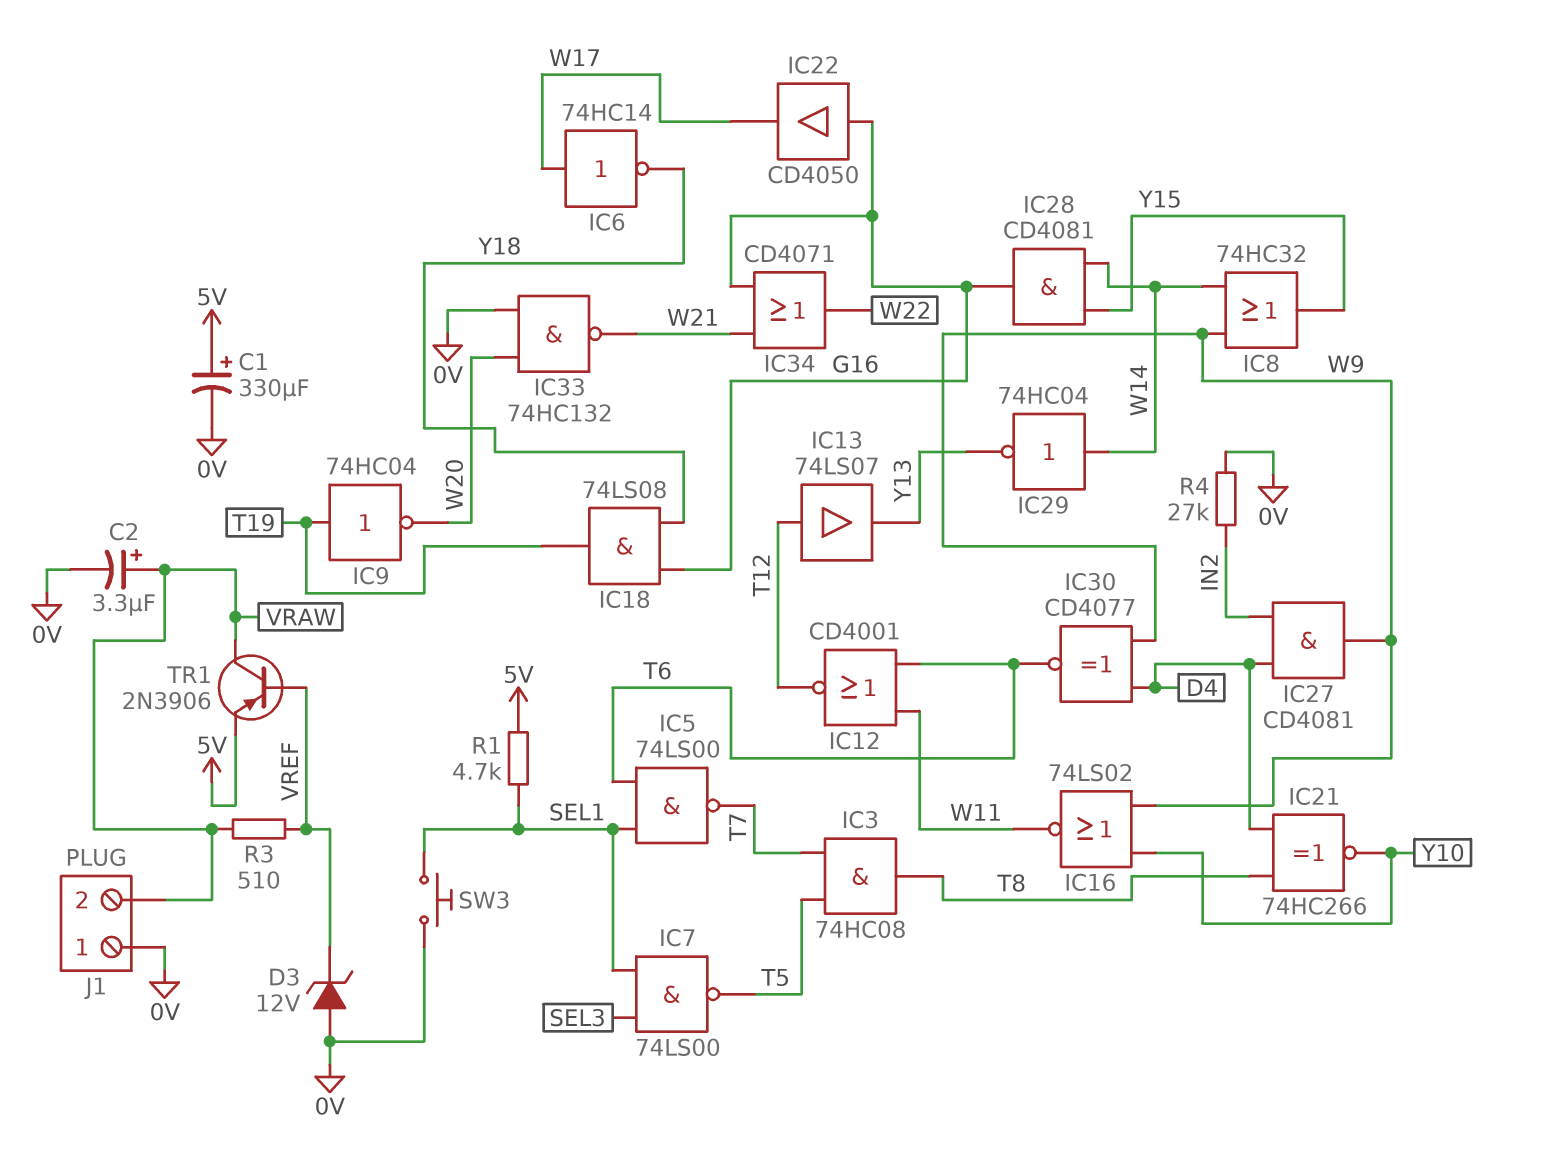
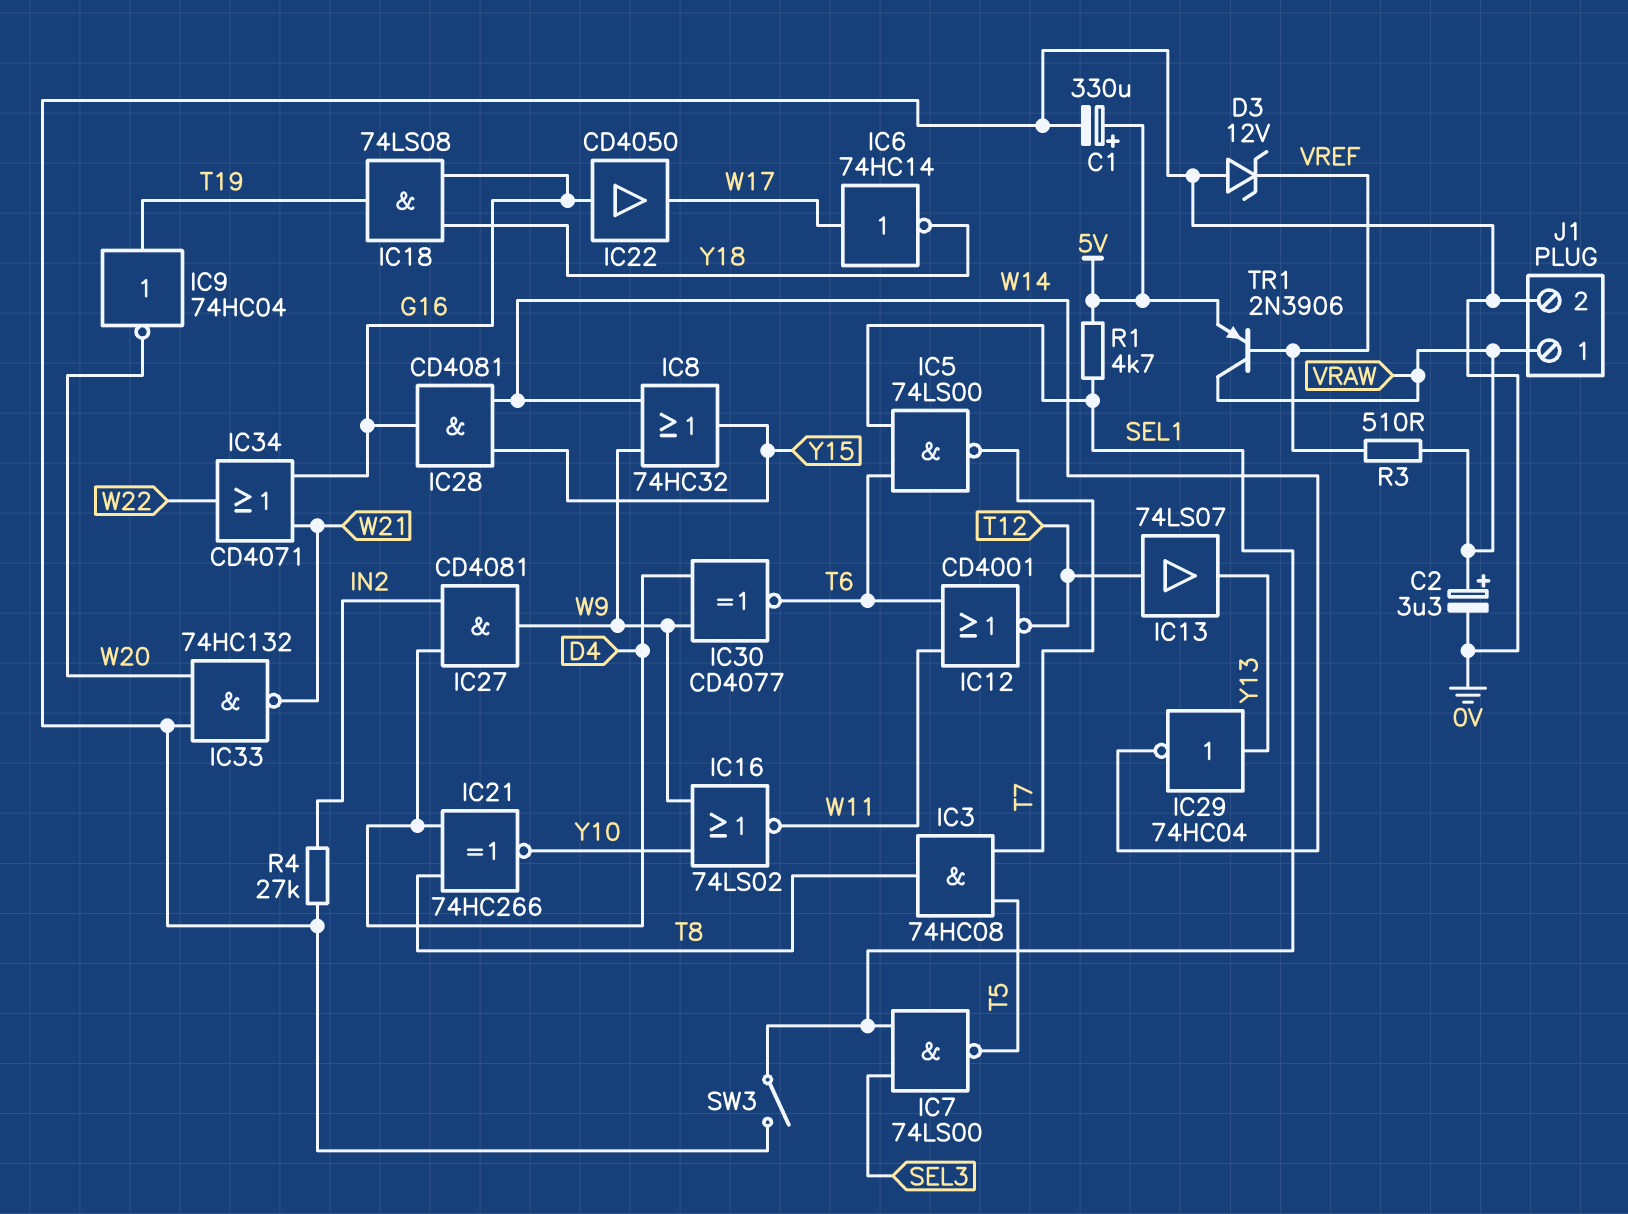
IC29: NOT 74HC04 (in W14, out Y13) -> NOT 74HC04 (in Y13, out W14)
J1 pin 1: 0V -> VRAW
J1 pin 2: VRAW -> 0V
SW3: button (0V, SEL1) -> switch (0V, SEL1)

